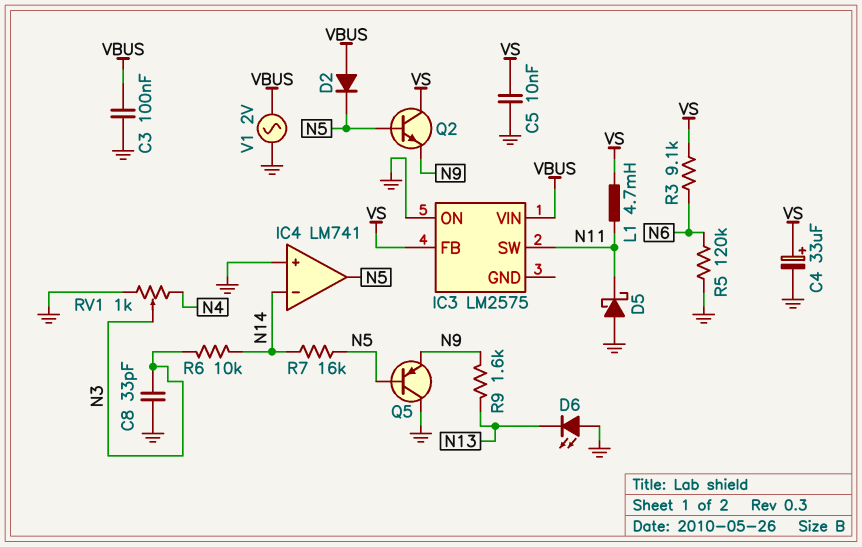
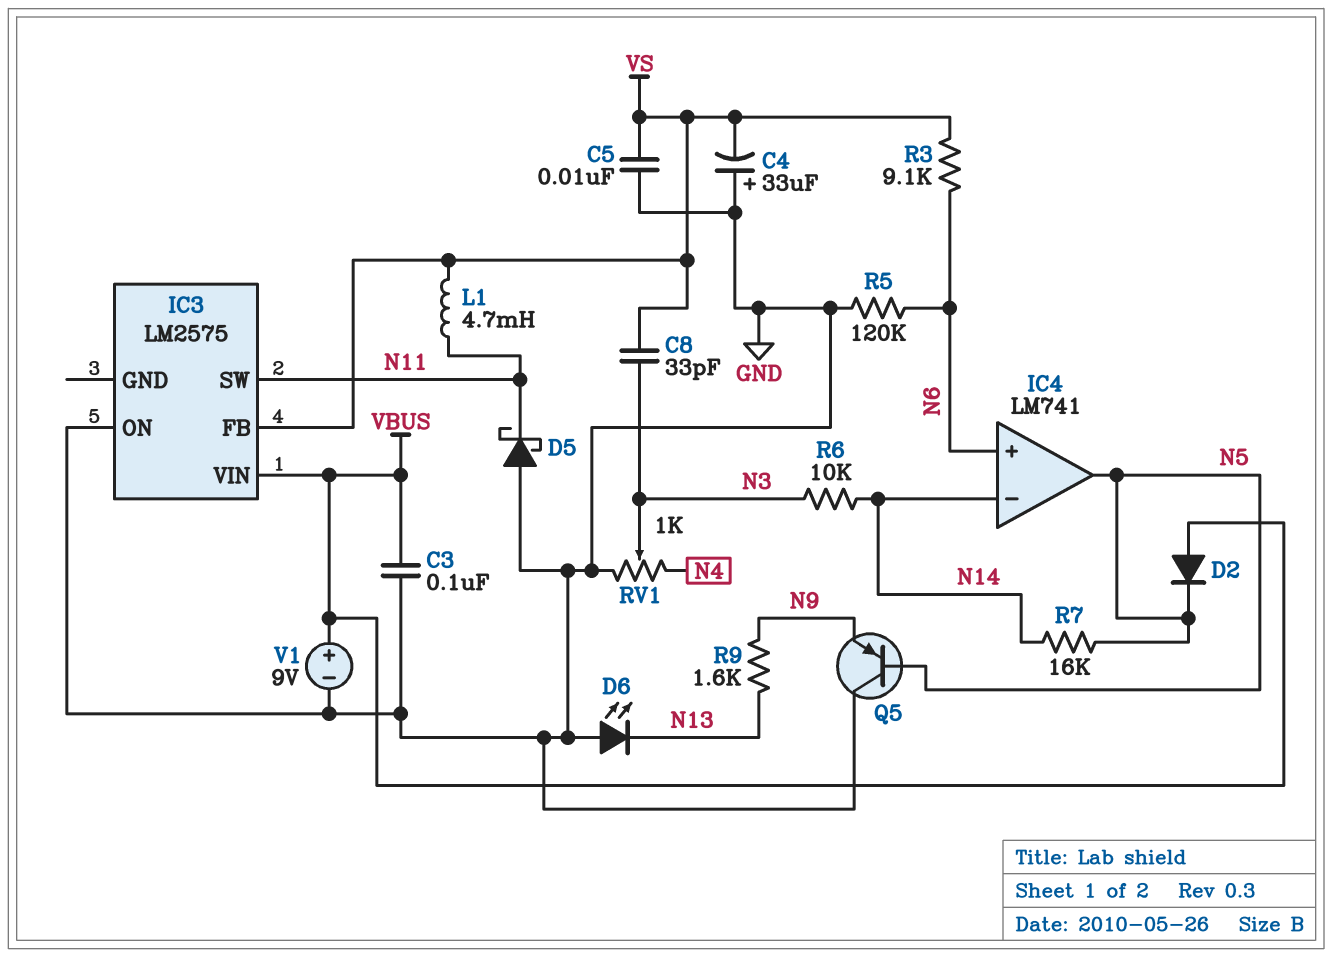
C4: 33uF (plus VS, minus GND) -> 33uF (plus GND, minus VS)
C8: 33pF (GND, N3) -> 33pF (N3, VS)
IC4 pin in+: GND -> N6
Q2: NPN (B N5, C VS, E N9) -> none
V1: AC 2V (GND, VBUS) -> 9V (plus VBUS, minus GND)

